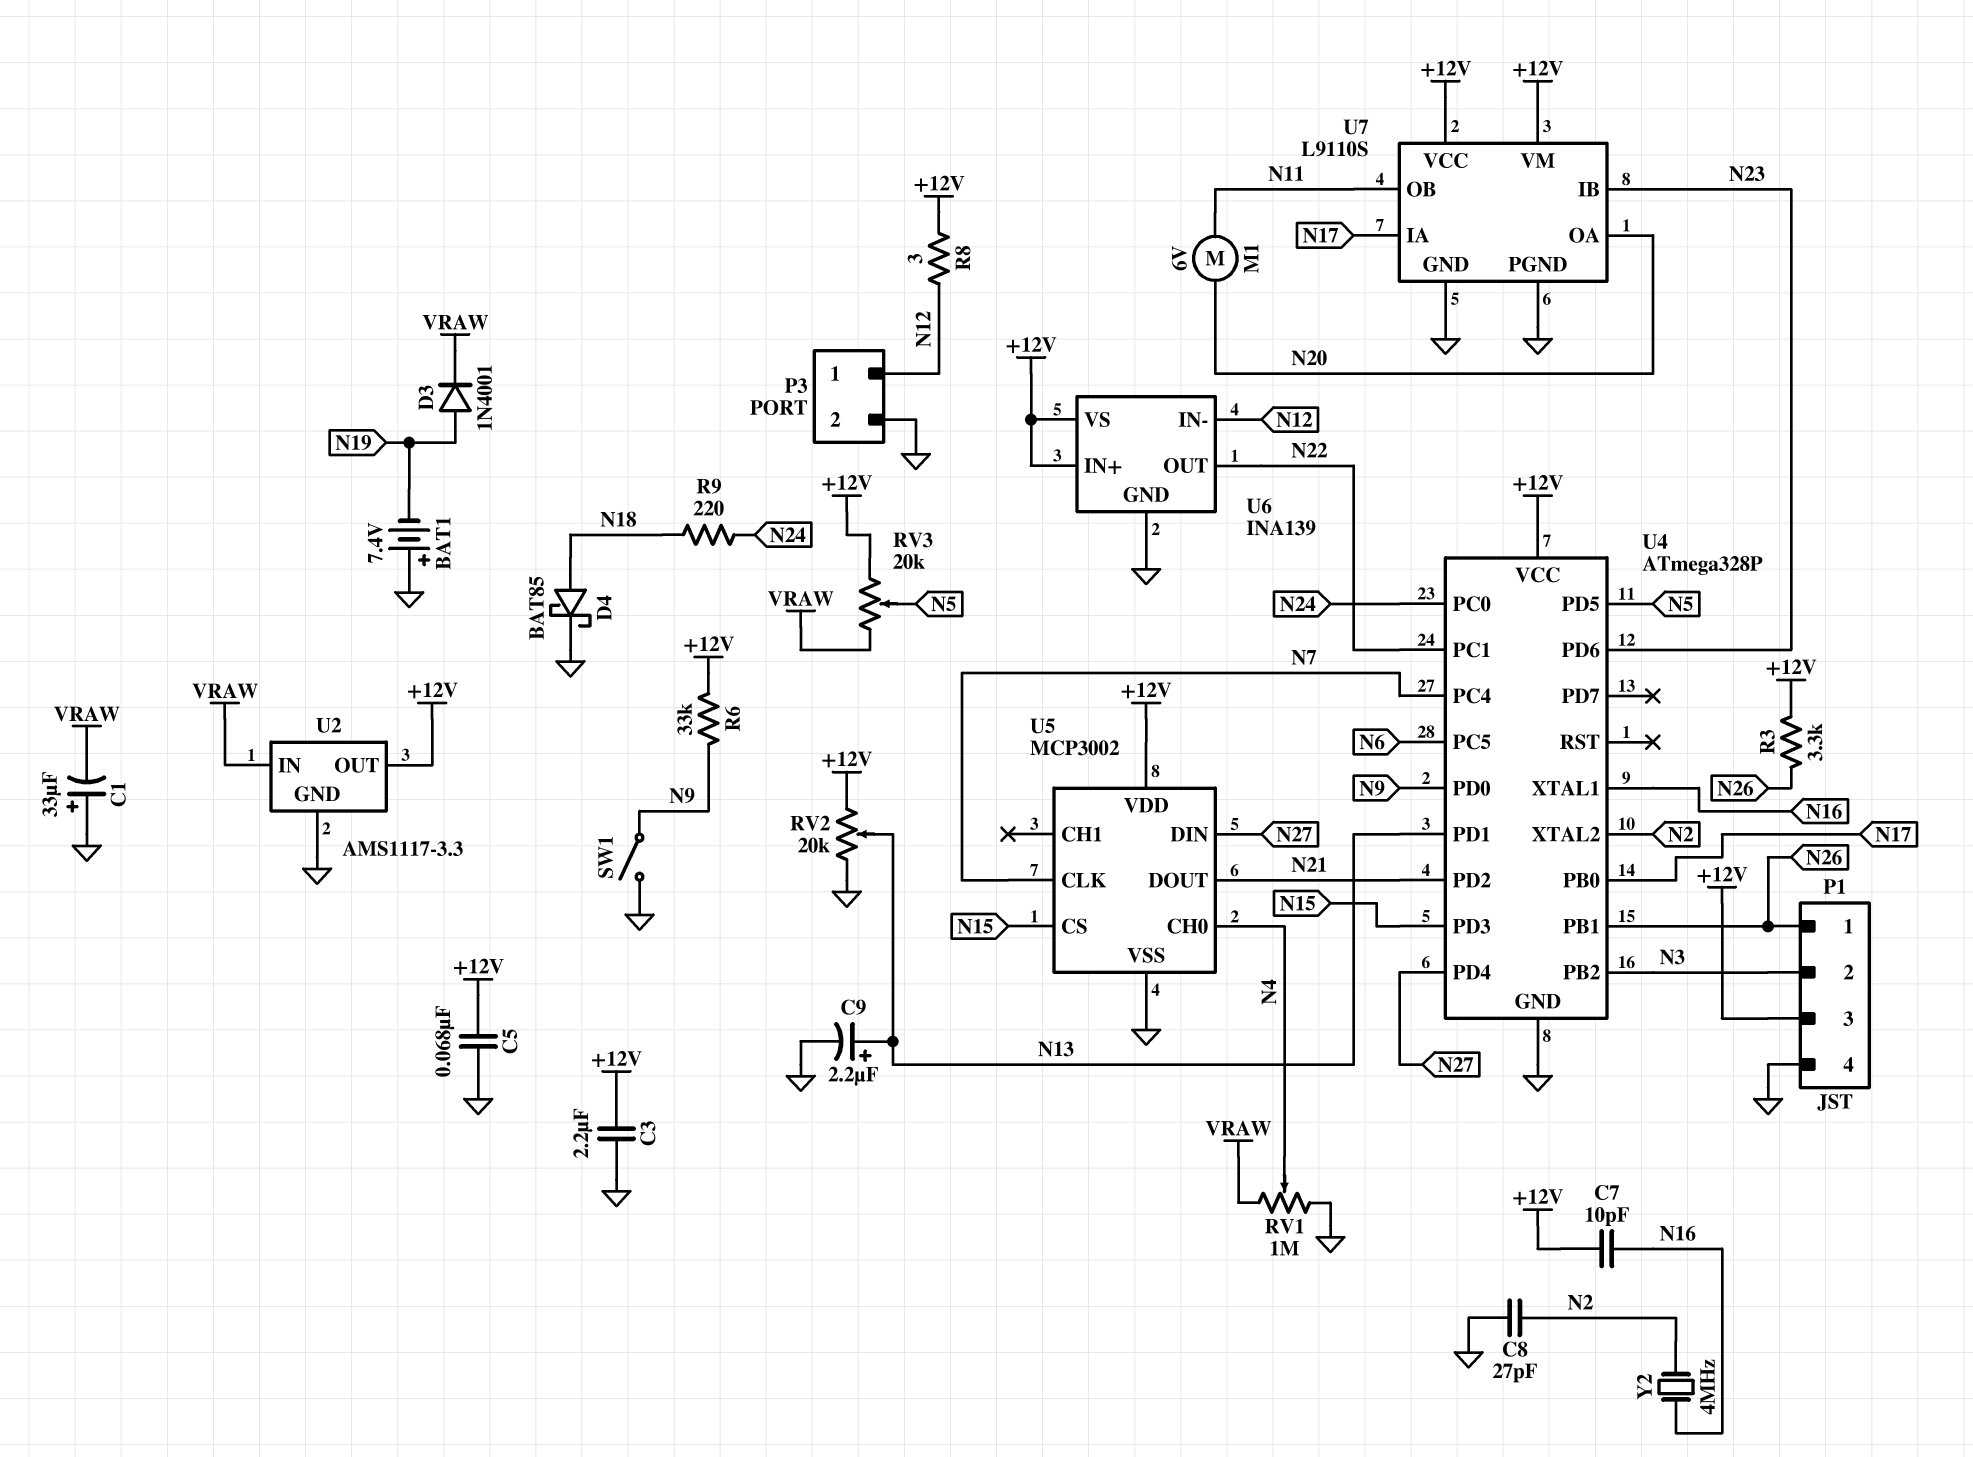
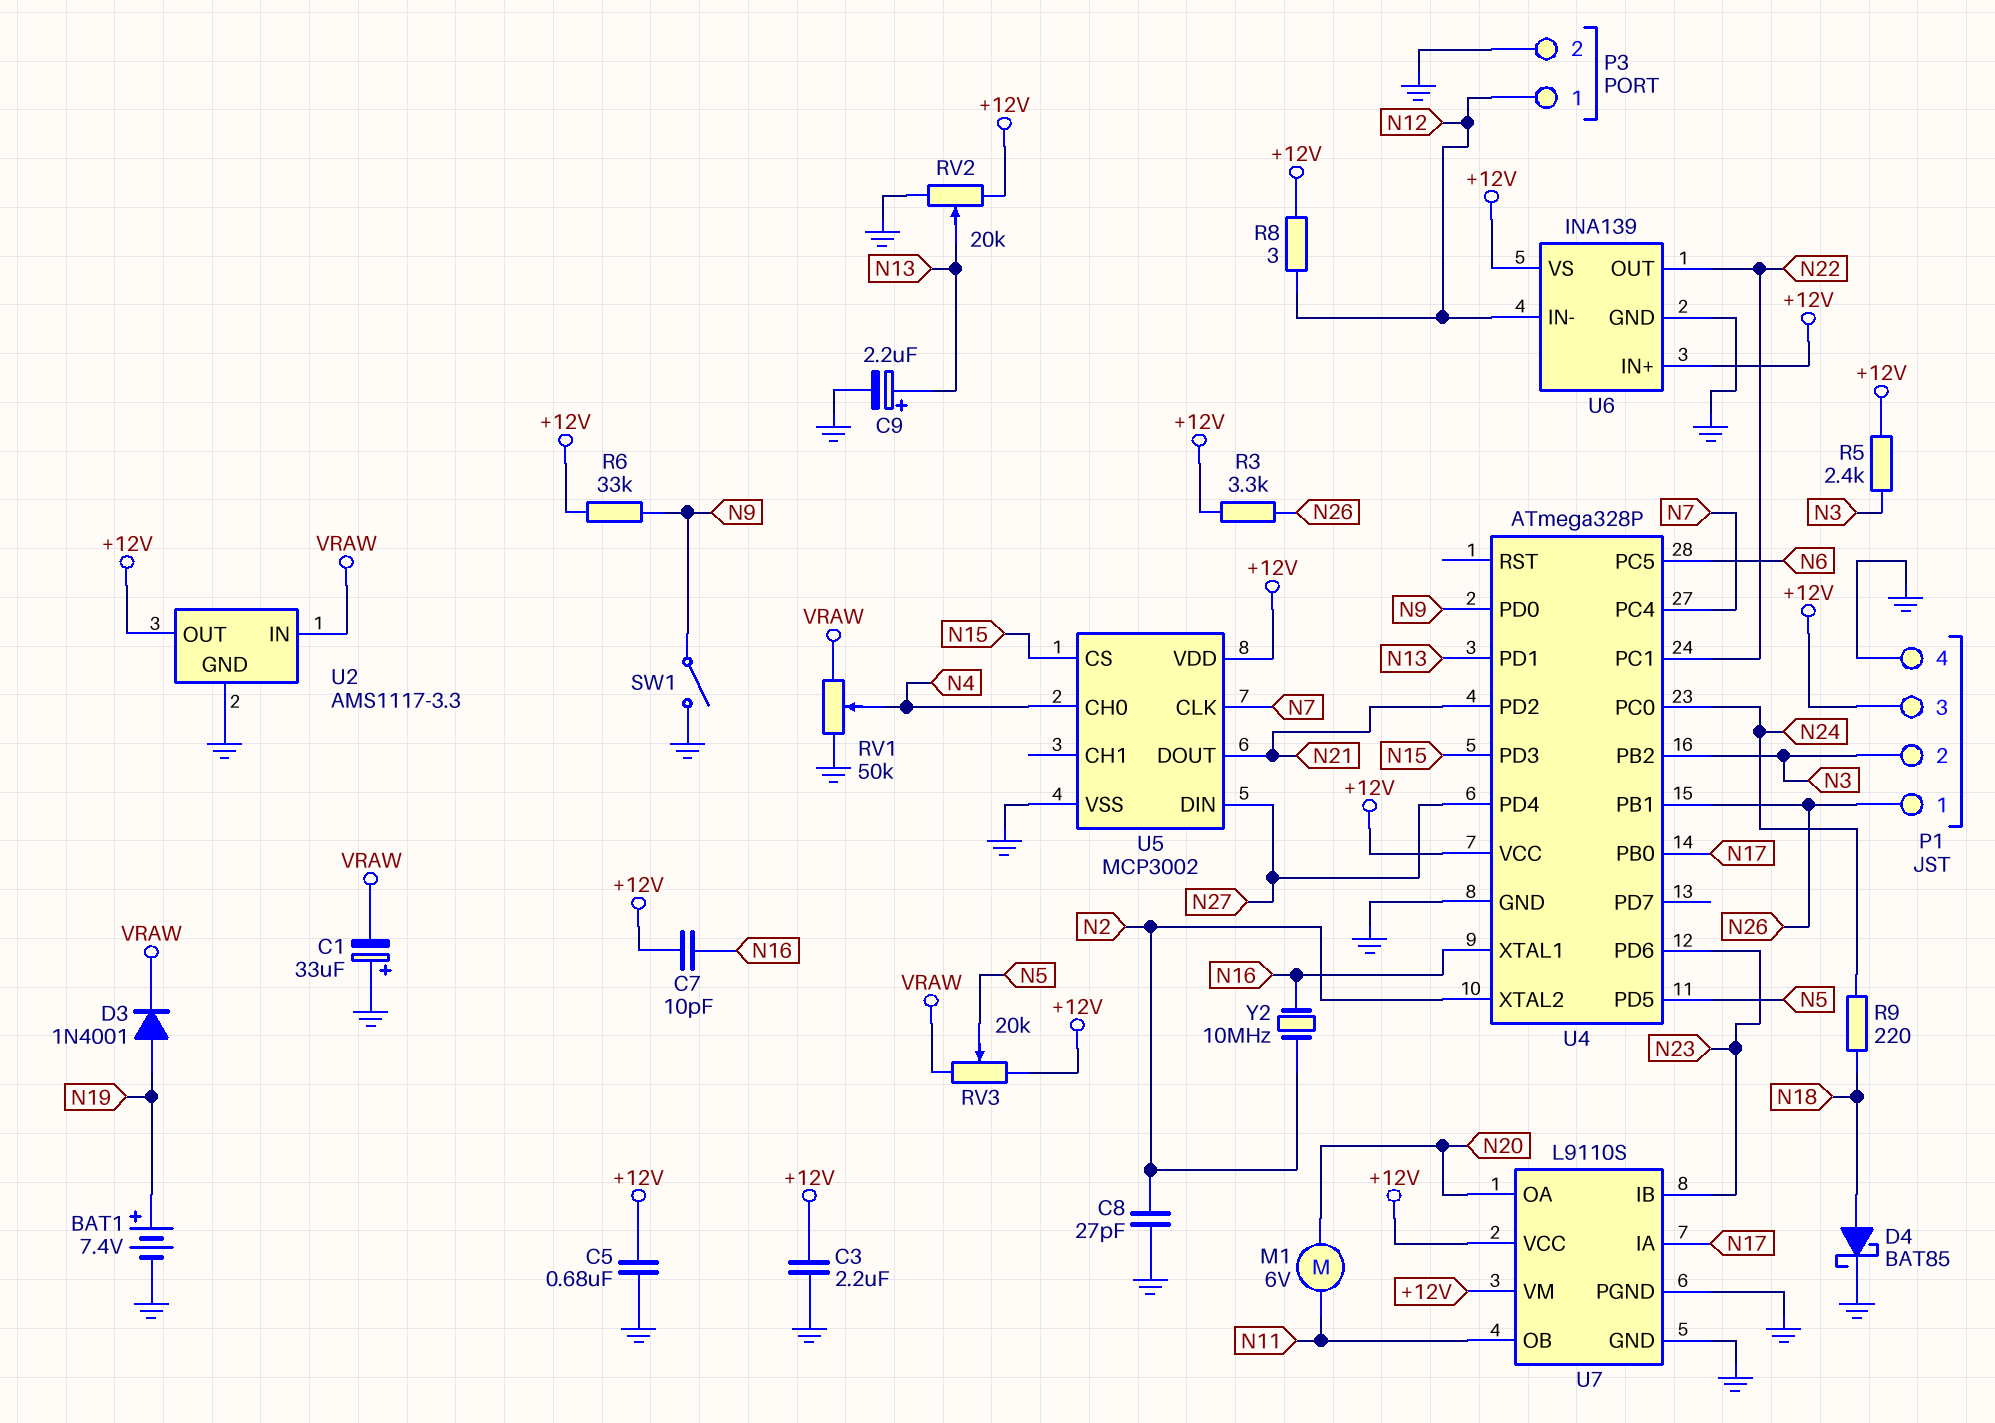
BAT1: 7.4V (plus GND, minus N19) -> 7.4V (plus N19, minus GND)
C5: 68nF (+12V, GND) -> 680nF (+12V, GND)
R5: none -> 2.4k (+12V, N3)
RV1: 1M (GND, VRAW, wiper N4) -> 50k (GND, VRAW, wiper N4)
Y2: 4MHz (N2, N16) -> 10MHz (N2, N16)

